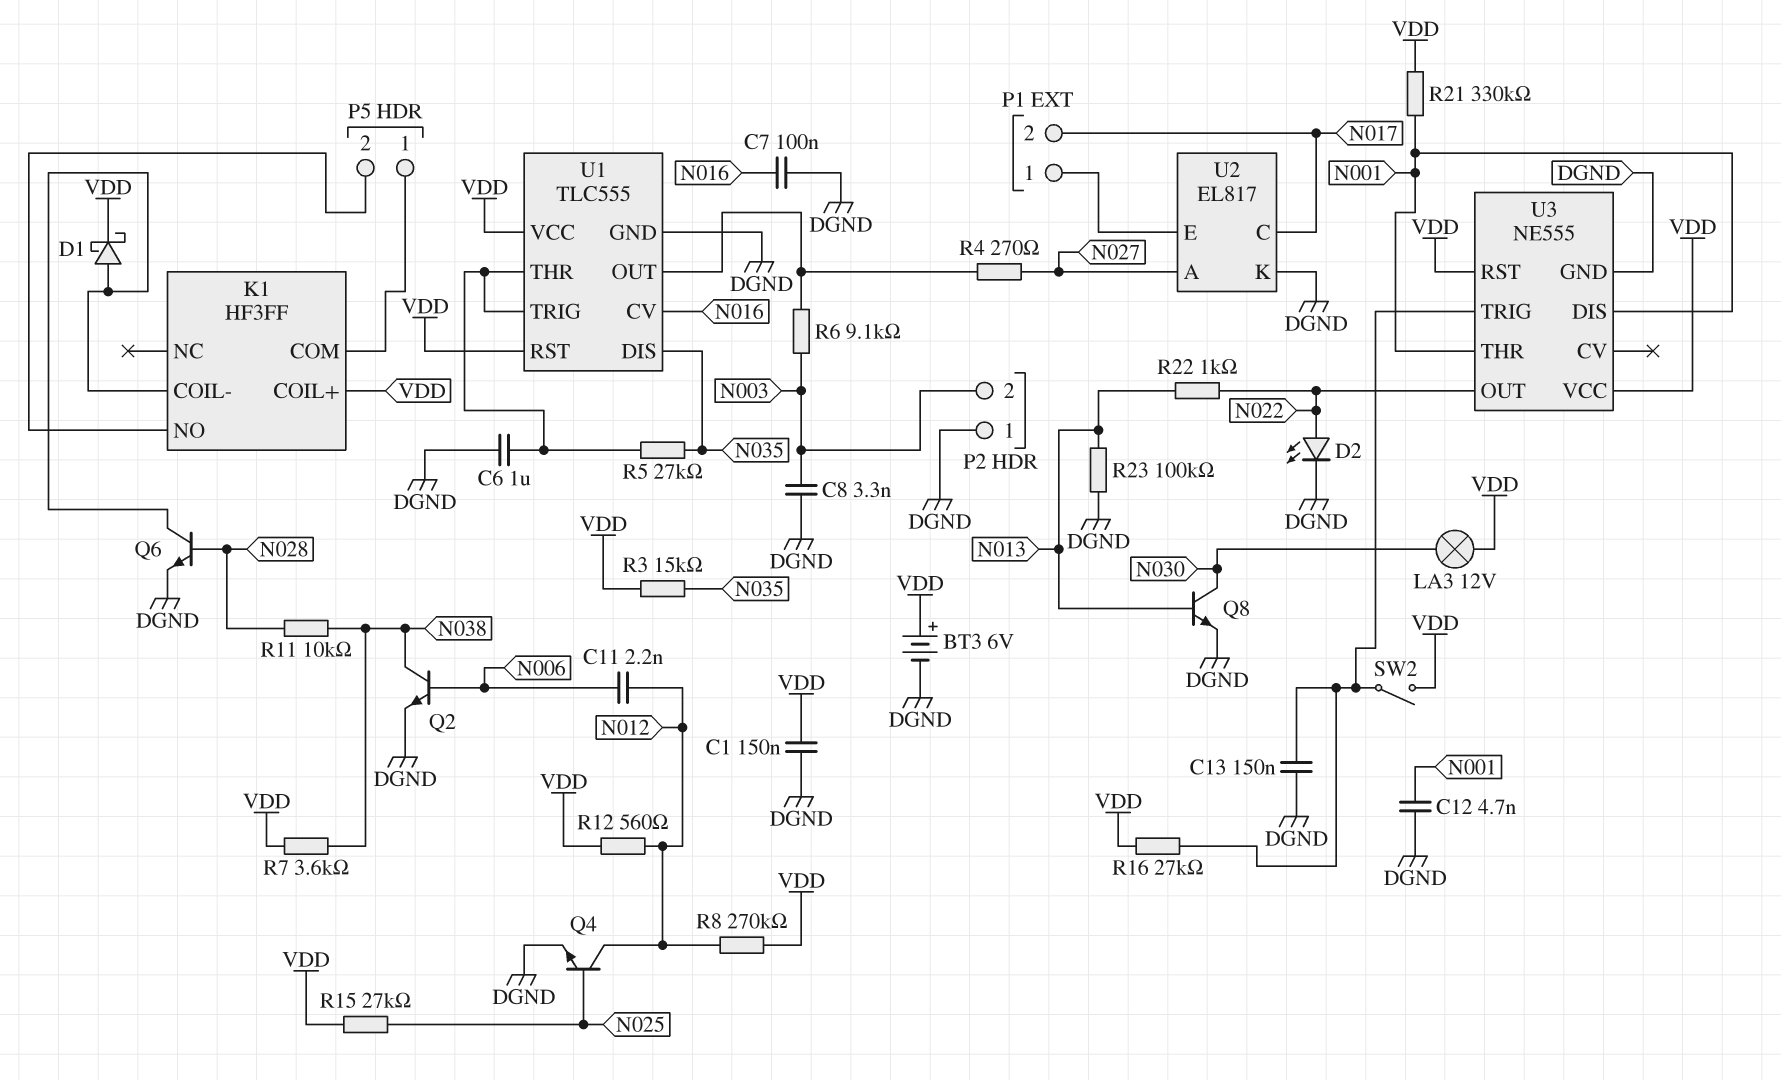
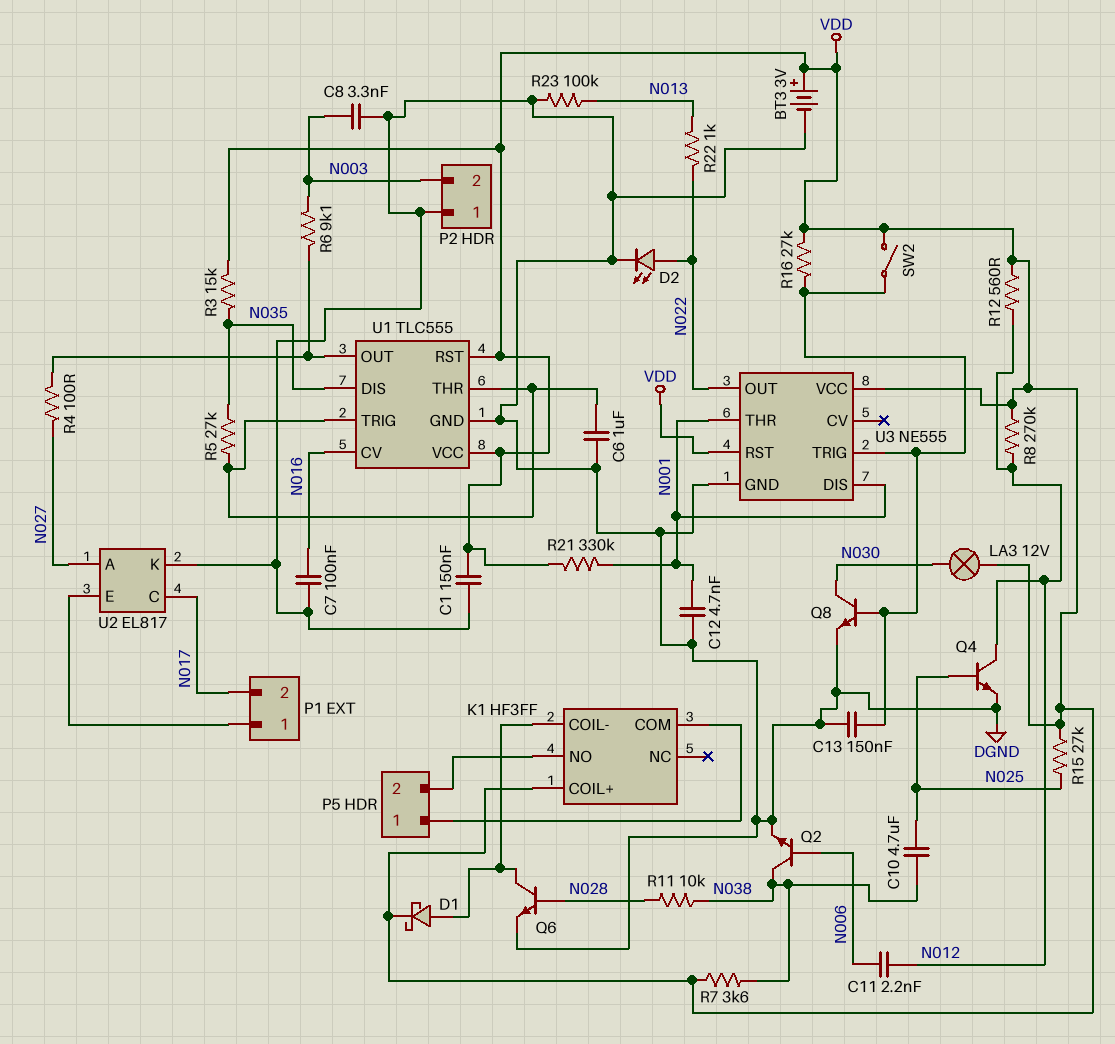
BT3: 6V (plus VDD, minus DGND) -> 3V (plus VDD, minus DGND)
C10: none -> 4.7uF (N025, N038)
Q8: NPN (B N013, C N030, E DGND) -> NPN (B U3/TRIG, C N030, E DGND)
R4: 270 (N027, U1/OUT) -> 100 (N027, U1/OUT)

